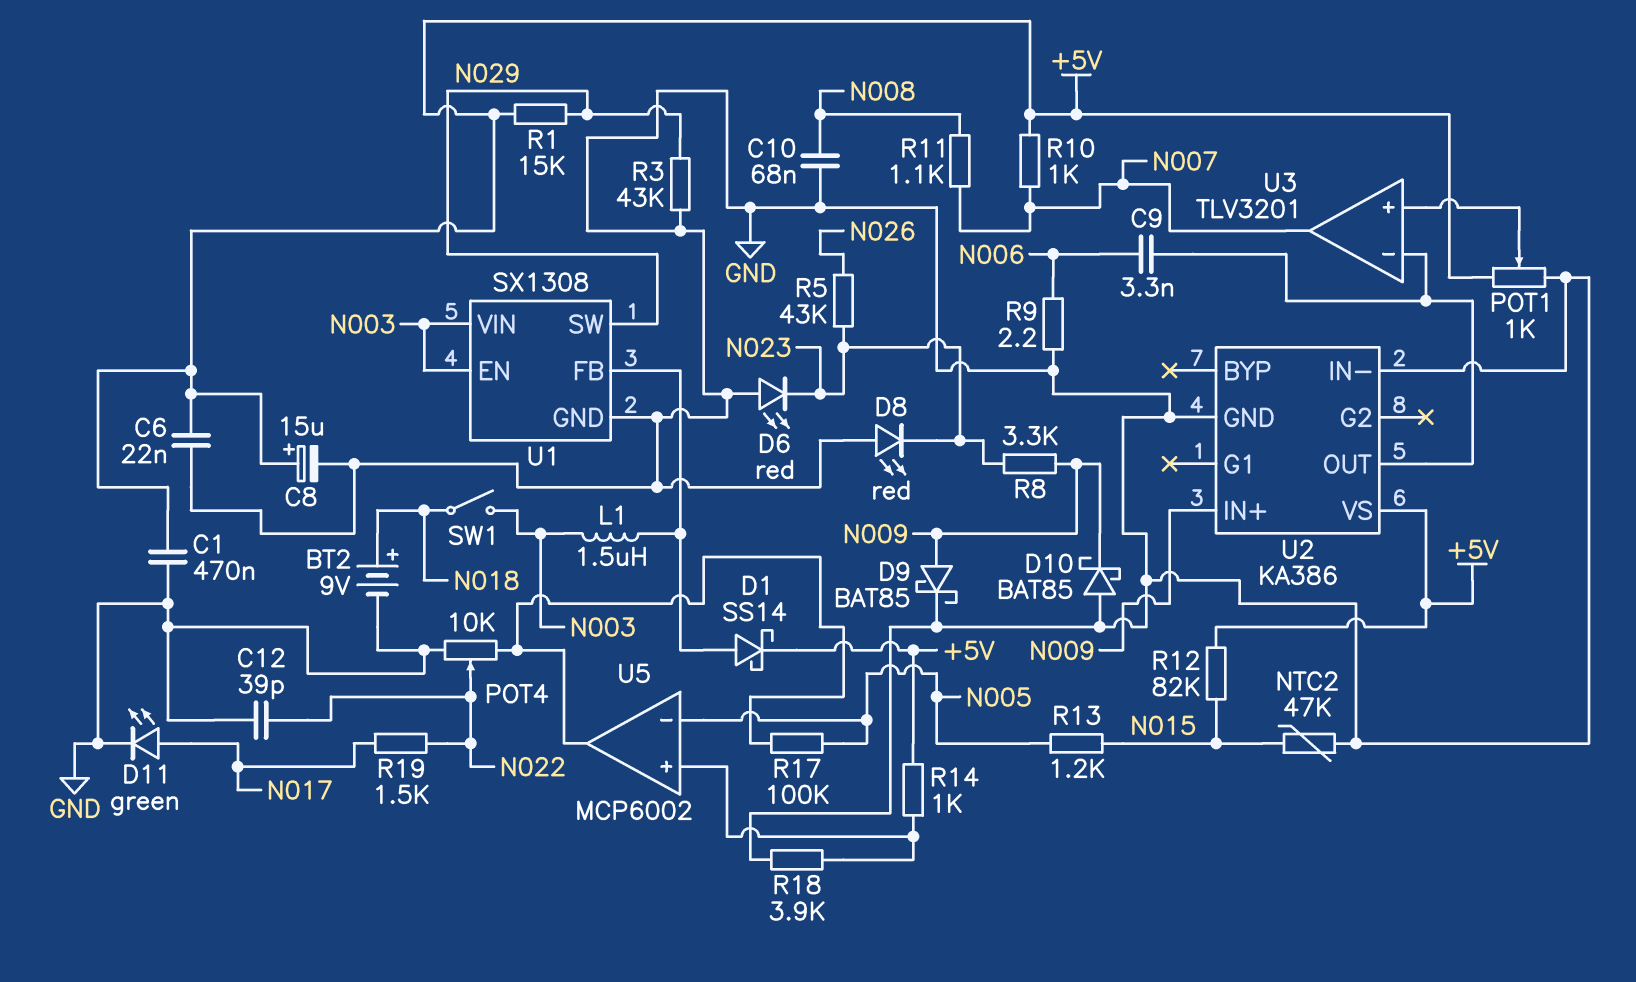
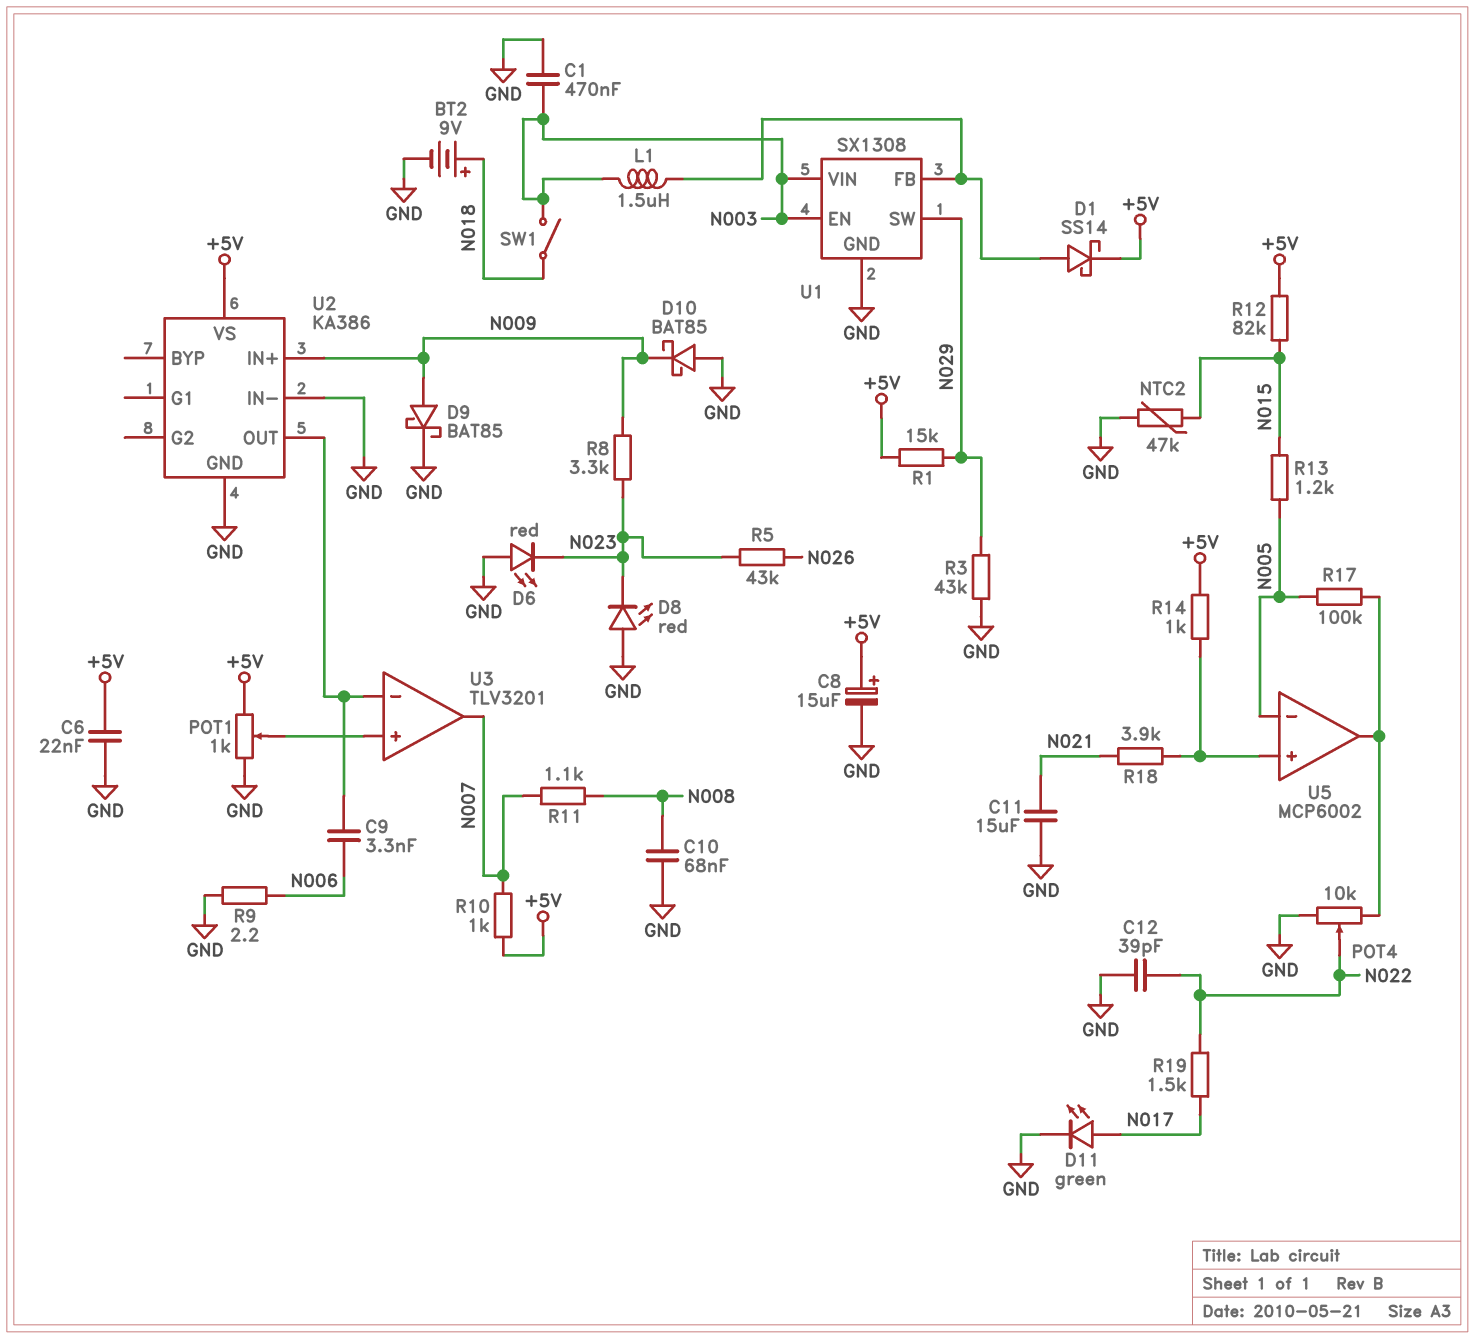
C1: 470nF (+5V, GND) -> 470nF (GND, N003)
C11: none -> 15uF (GND, N021)
R18: 3.9k (GND, U5/in+) -> 3.9k (N021, U5/in+)

